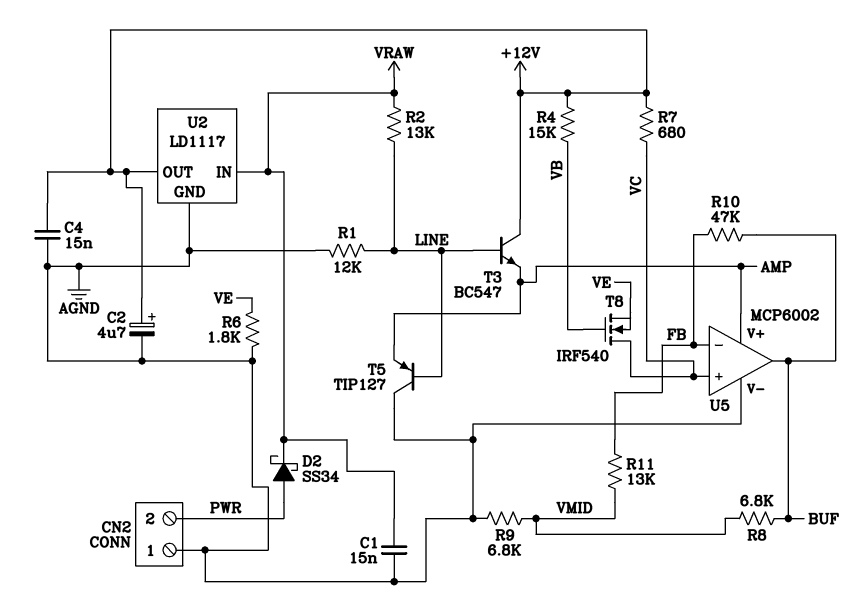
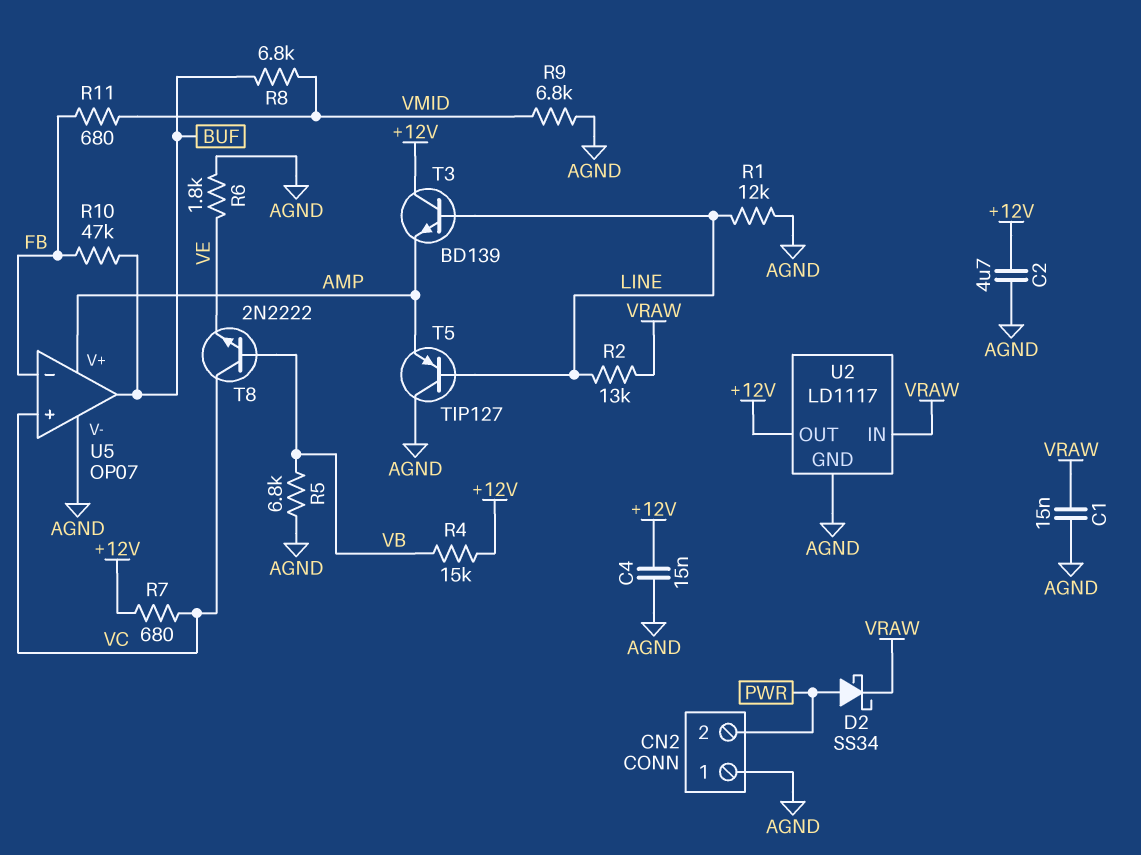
C2: 4.7uF (plus +12V, minus AGND) -> 4.7uF (+12V, AGND)
R5: none -> 6.8k (AGND, VB)
R11: 13k (FB, VMID) -> 680 (FB, VMID)
T3: NPN BC547 (B LINE, C +12V, E AMP) -> NPN BD139 (B LINE, C +12V, E AMP)
T8: NMOS IRF540 (G VB, D VC, S VE) -> NPN 2N2222 (B VB, C VC, E VE)
U5: MCP6002 -> OP07

